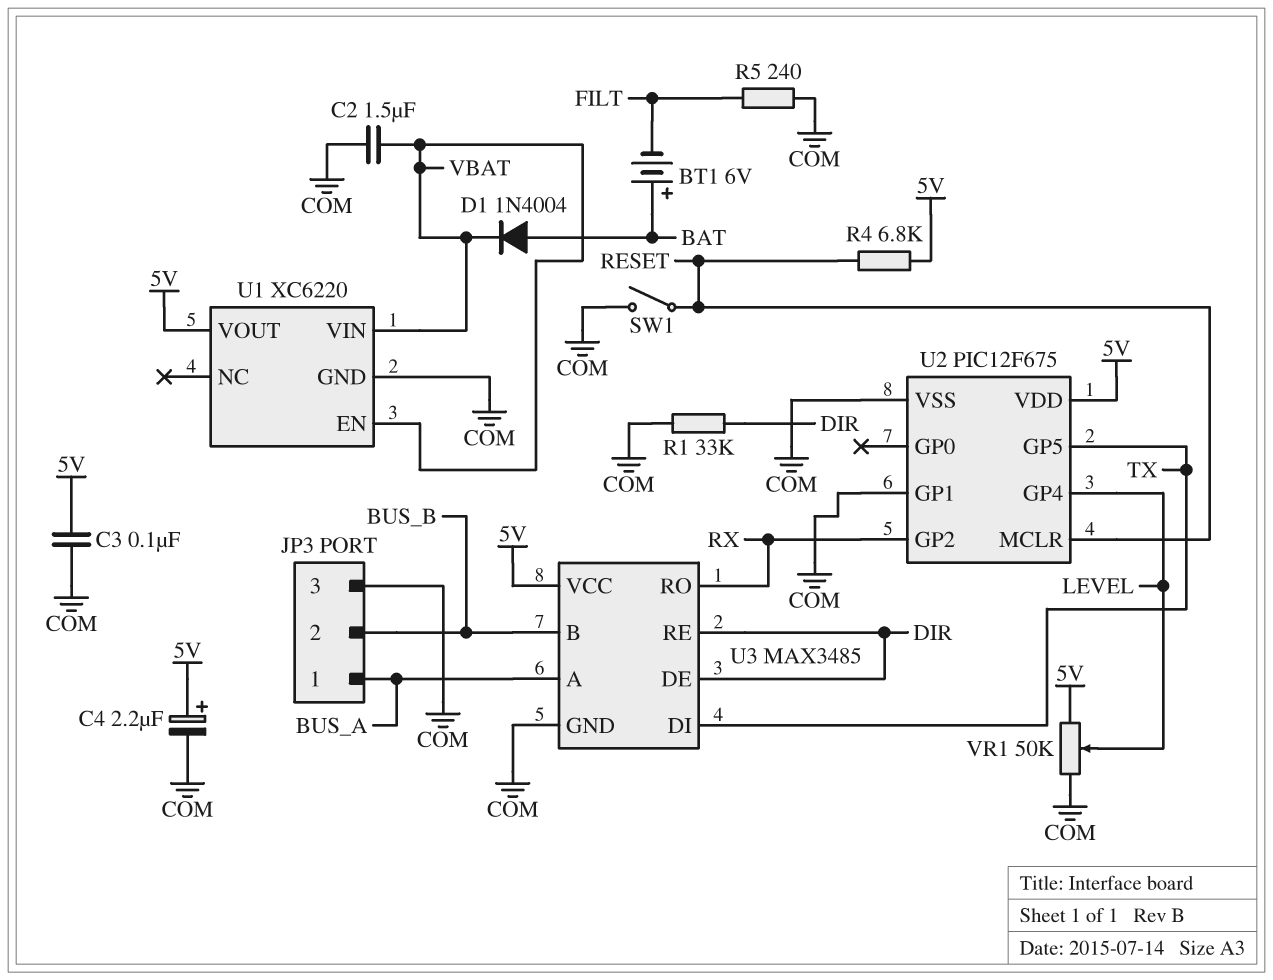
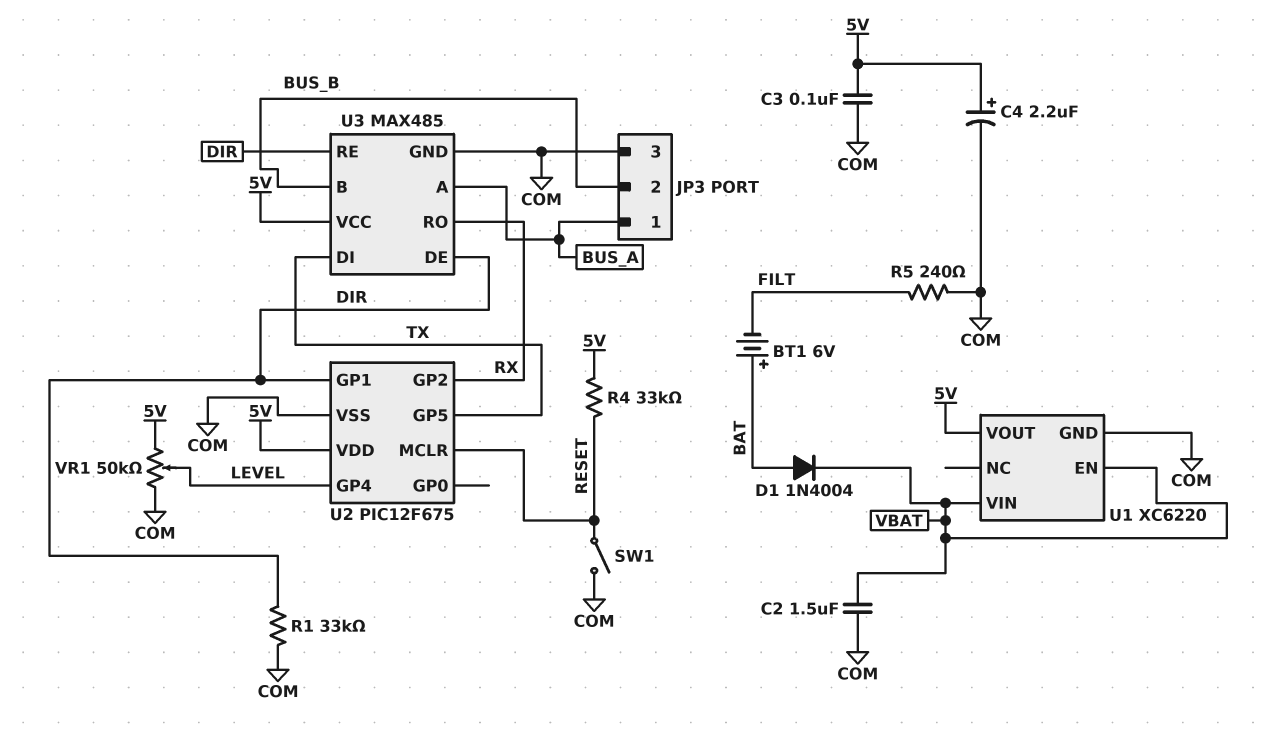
R4: 6.8k (5V, RESET) -> 33k (5V, RESET)
U2 pin GP1: COM -> DIR
U3: MAX3485 -> MAX485

